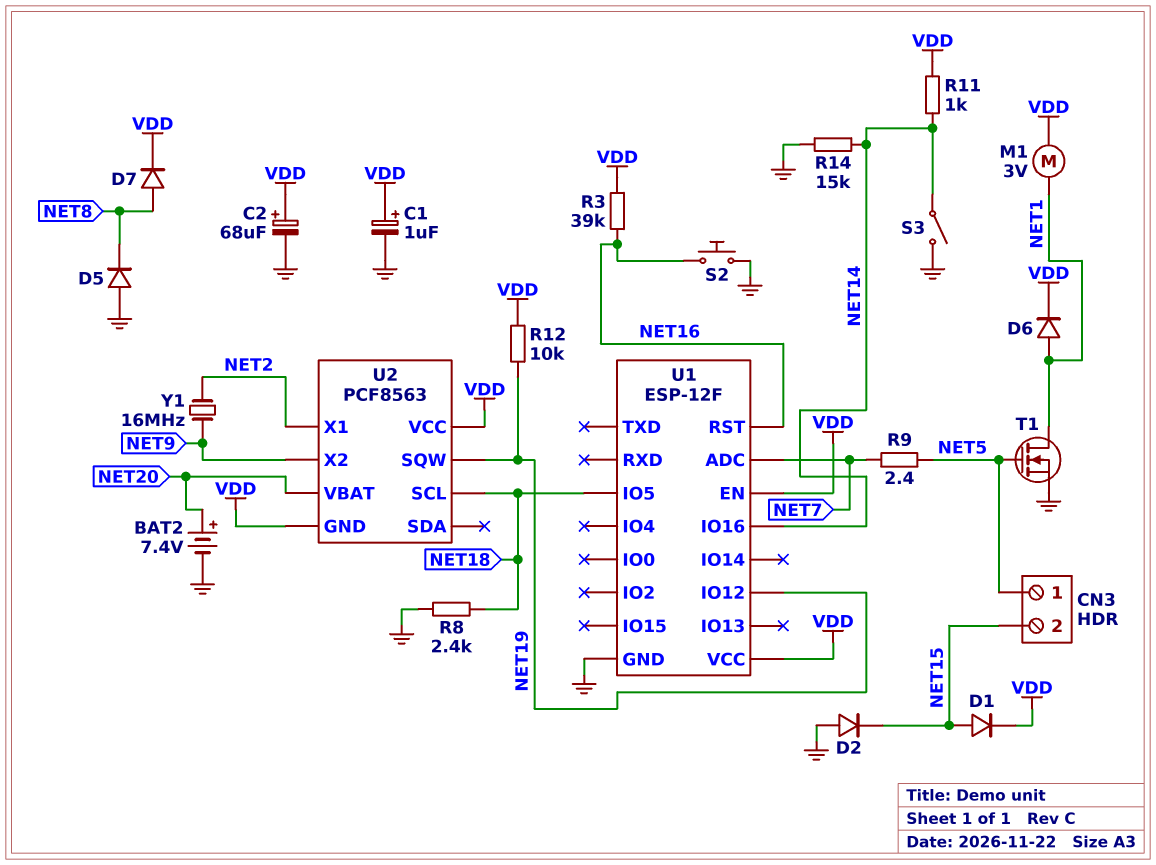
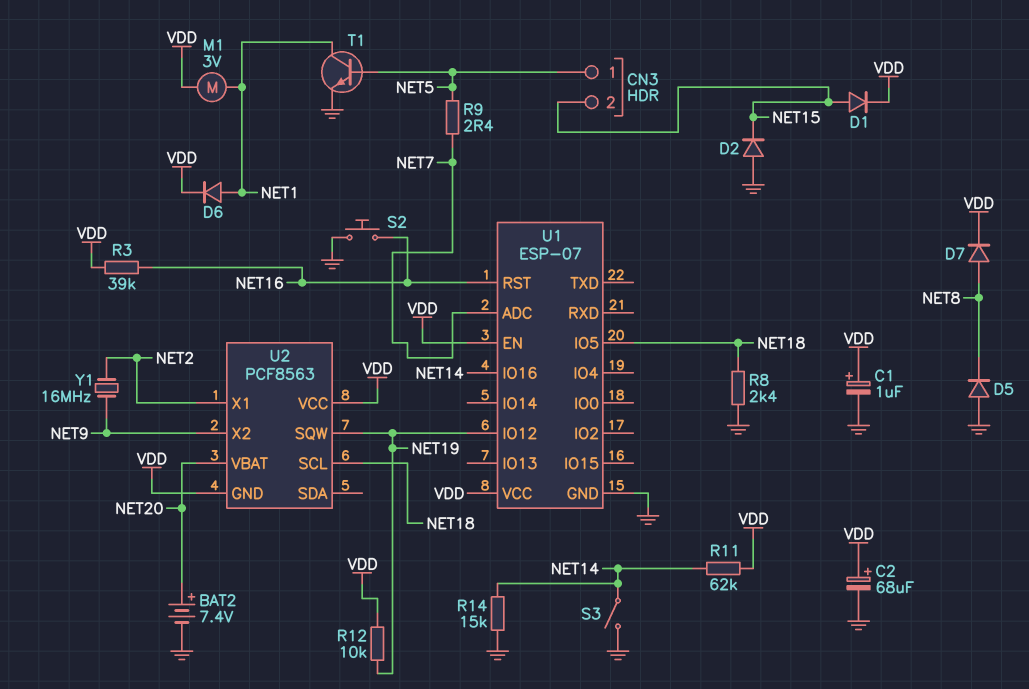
R11: 1k (NET14, VDD) -> 62k (NET14, VDD)
T1: NMOS (G NET5, D NET1, S GND) -> NPN (B NET5, C NET1, E GND)
U1: ESP-12F -> ESP-07

